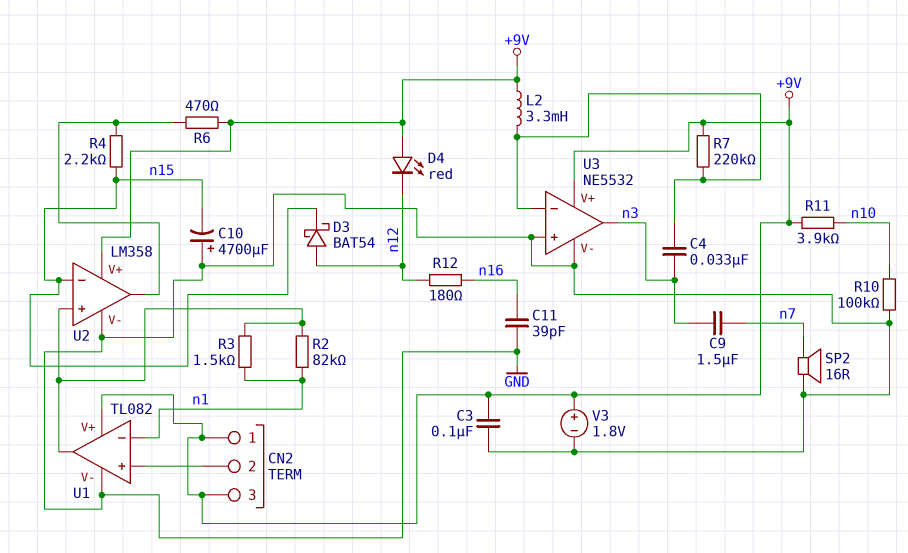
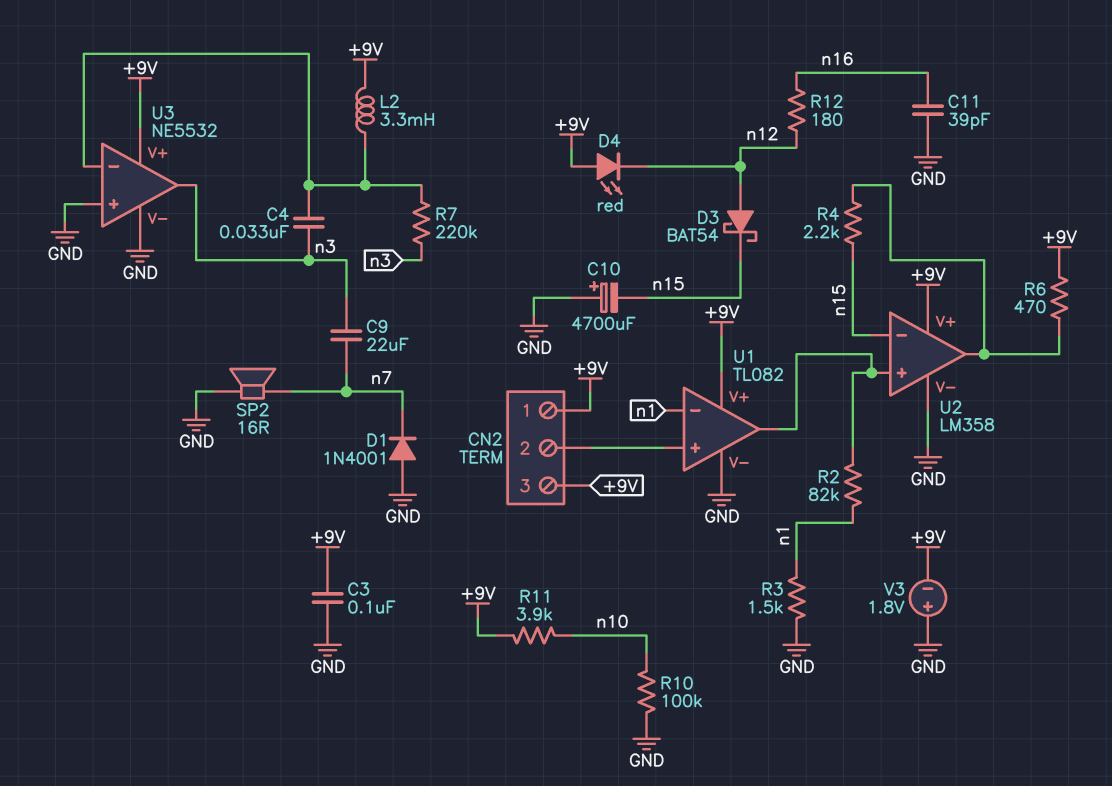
C9: 1.5uF (n3, n7) -> 22uF (n3, n7)
D1: none -> diode 1N4001 (A GND, K n7)
R3: 1.5k (U1/out, n1) -> 1.5k (GND, n1)
R7: 220k (+9V, U3/in-) -> 220k (U3/in-, n3)
V3: 1.8V (plus +9V, minus GND) -> 1.8V (plus GND, minus +9V)

